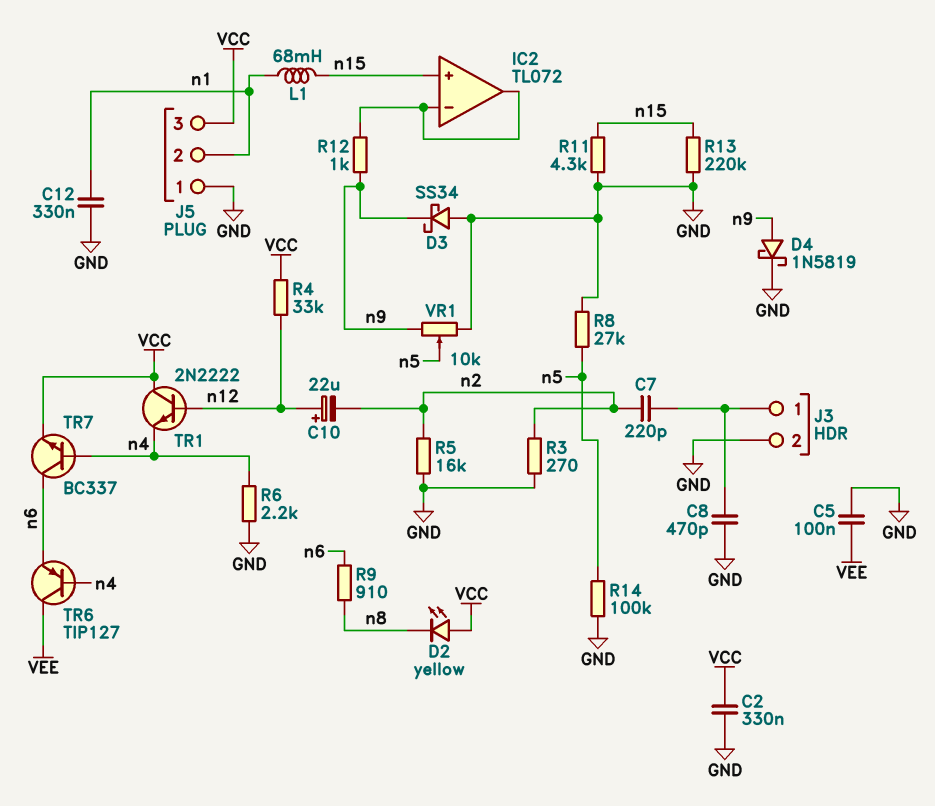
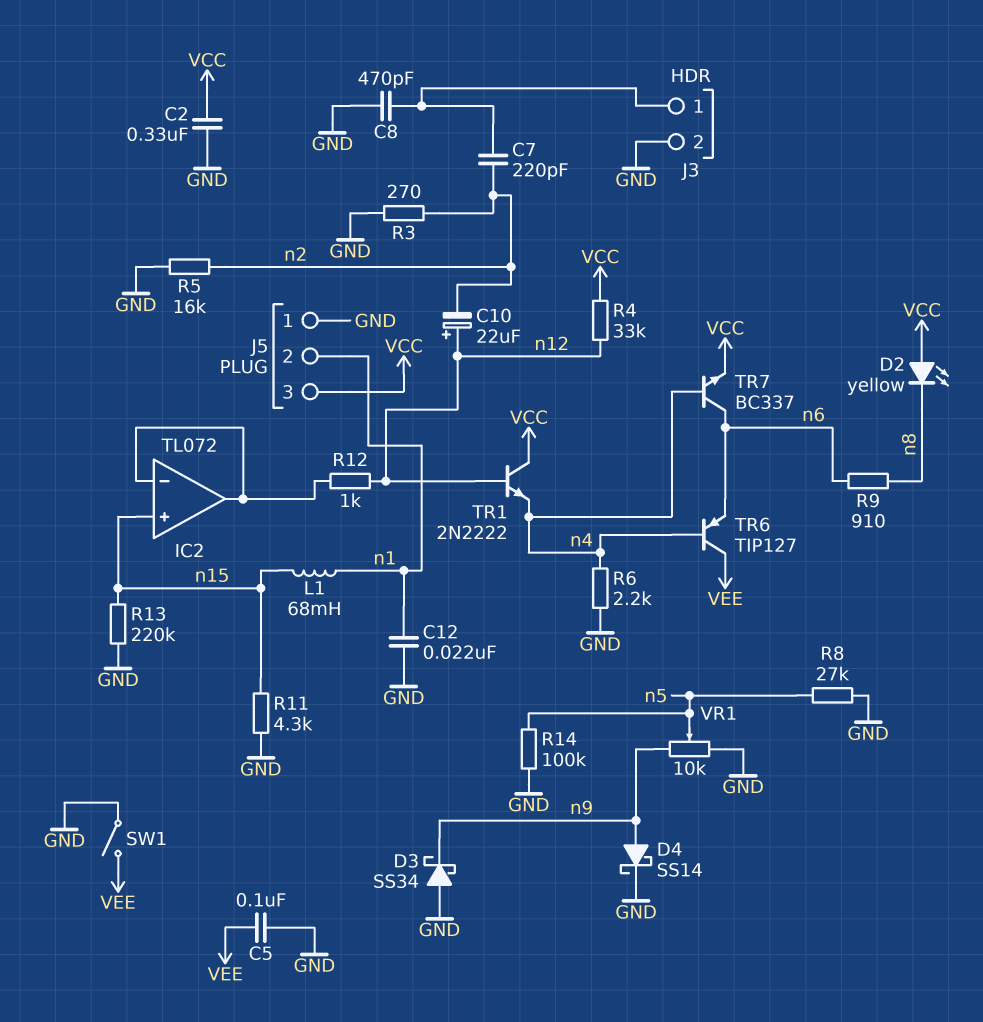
C12: 330nF (GND, n1) -> 22nF (GND, n1)
D4: schottky 1N5819 (A n9, K GND) -> schottky SS14 (A n9, K GND)
R12: 1k (IC2/in-, n9) -> 1k (IC2/in-, n12)
SW1: none -> switch (GND, VEE)

